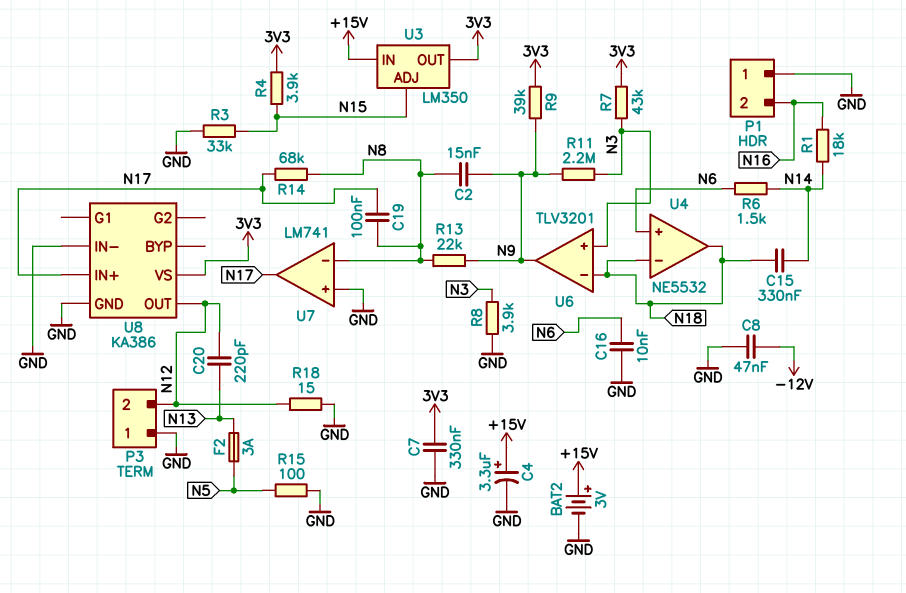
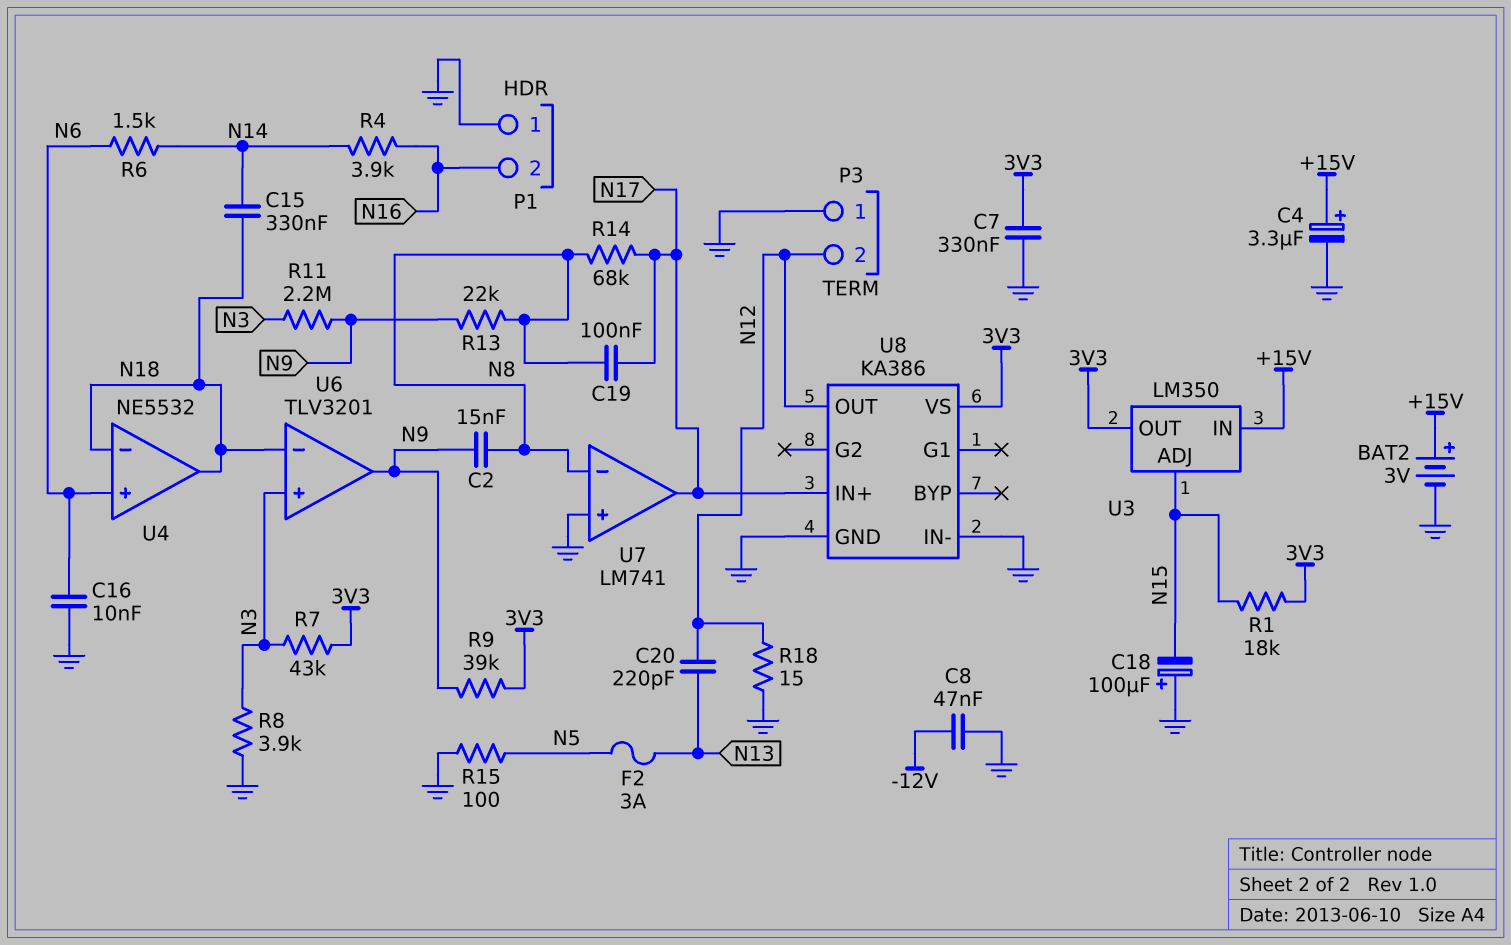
C18: none -> 100uF (plus GND, minus N15)
R1: 18k (N14, N16) -> 18k (3V3, N15)
R3: 33k (GND, N15) -> none
R4: 3.9k (3V3, N15) -> 3.9k (N14, N16)

